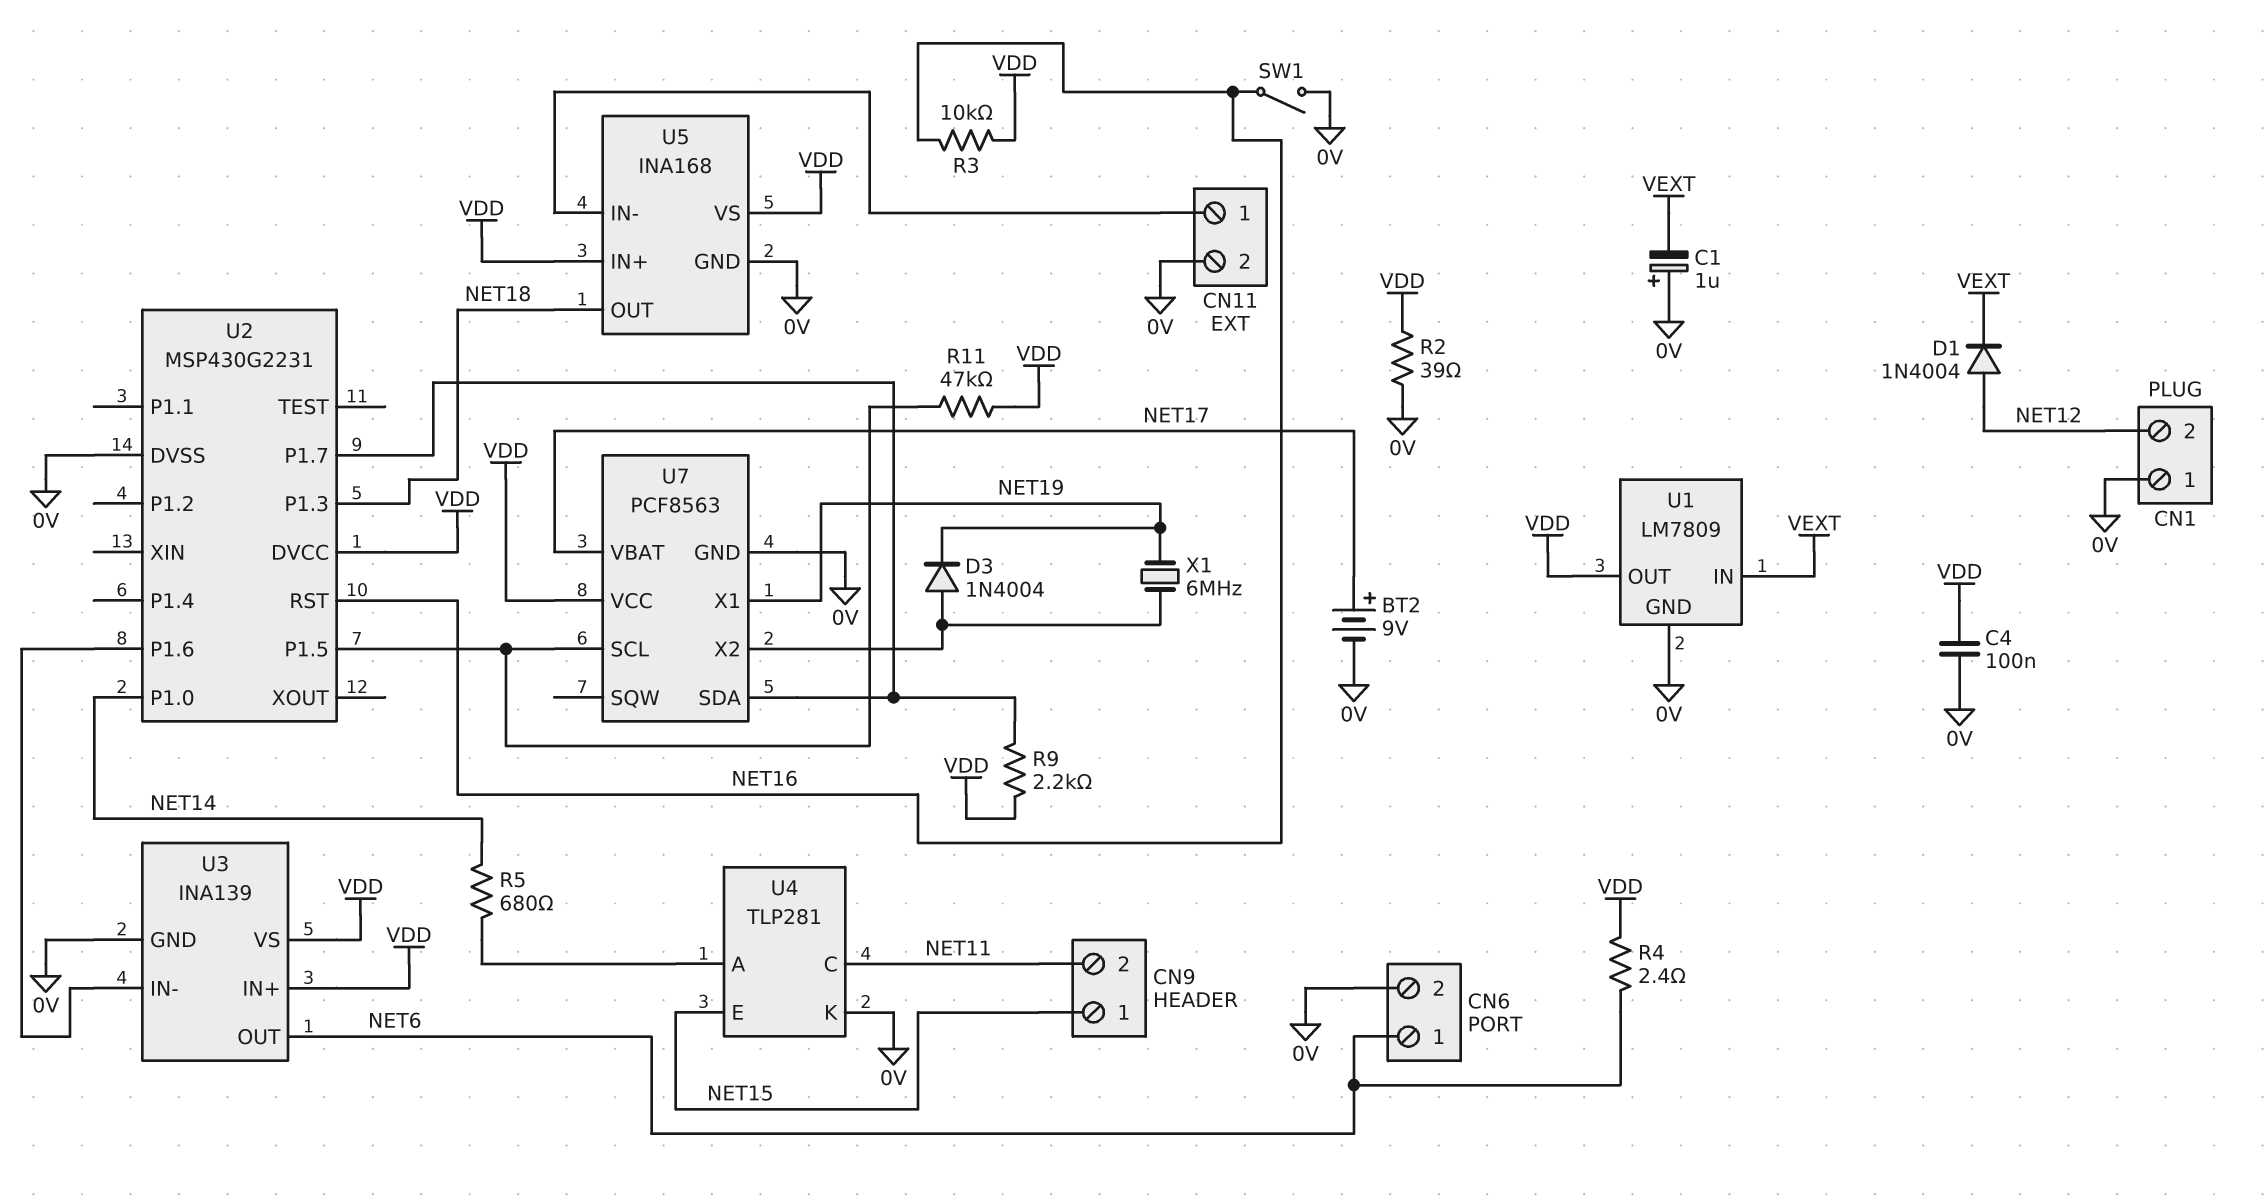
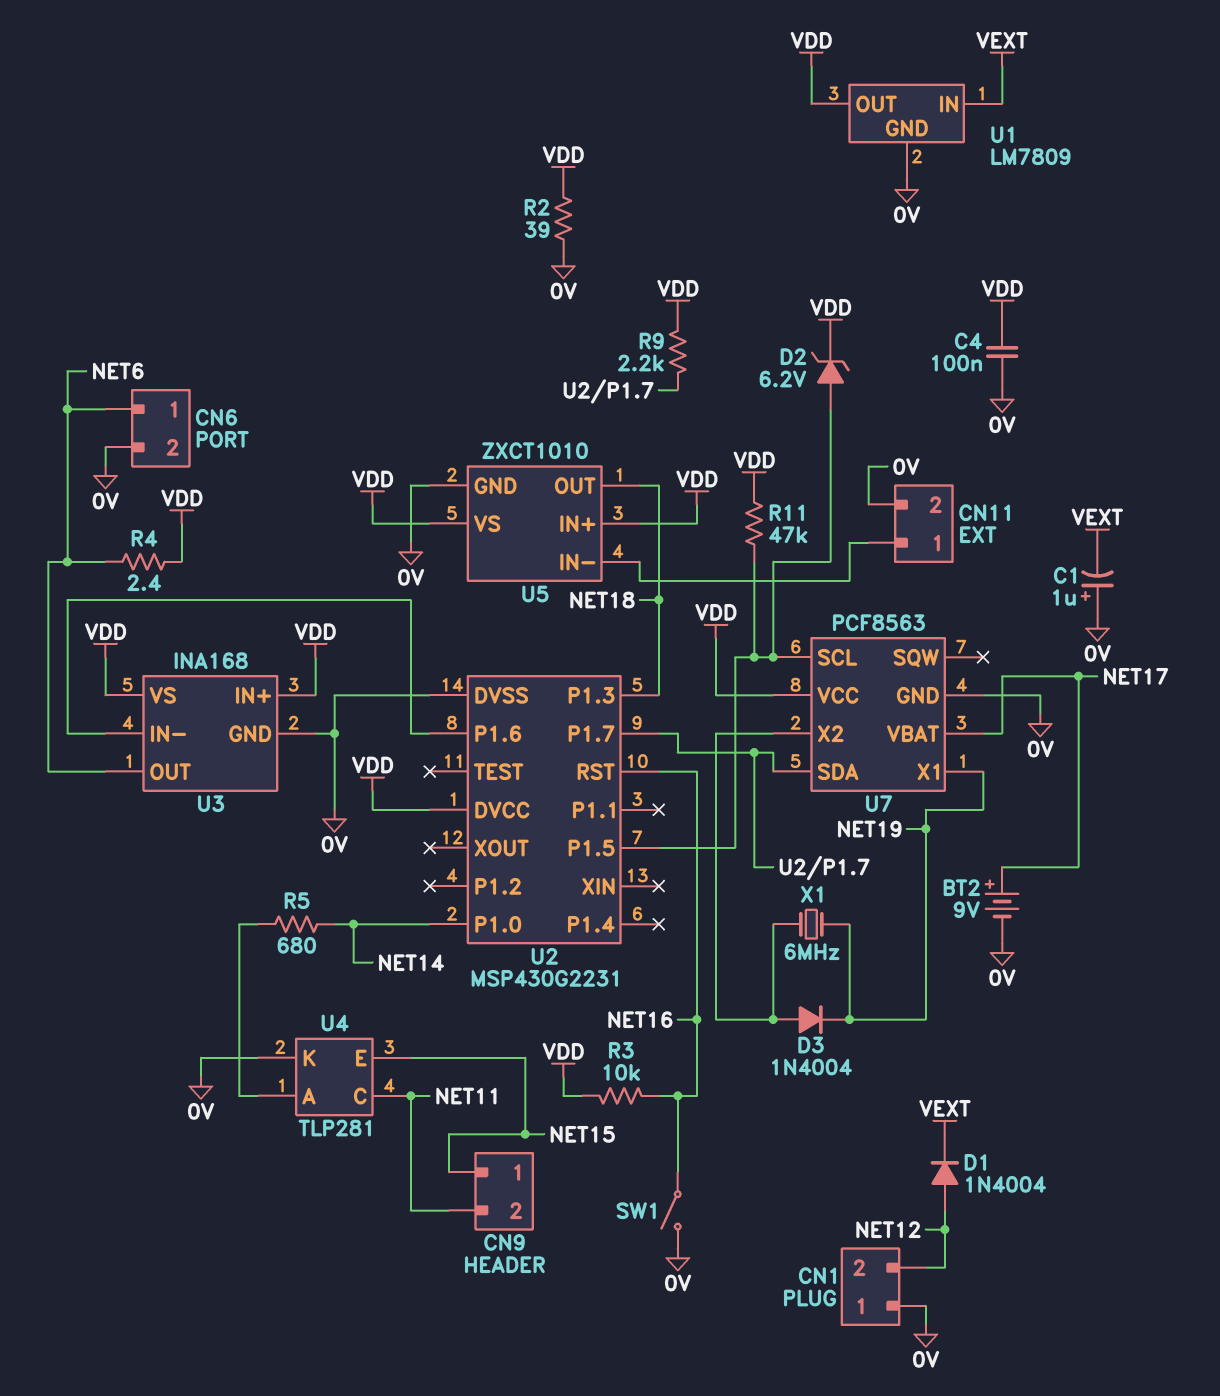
D2: none -> zener 6.2V (A U2/P1.5, K VDD)
U3: INA139 -> INA168
U5: INA168 -> ZXCT1010

